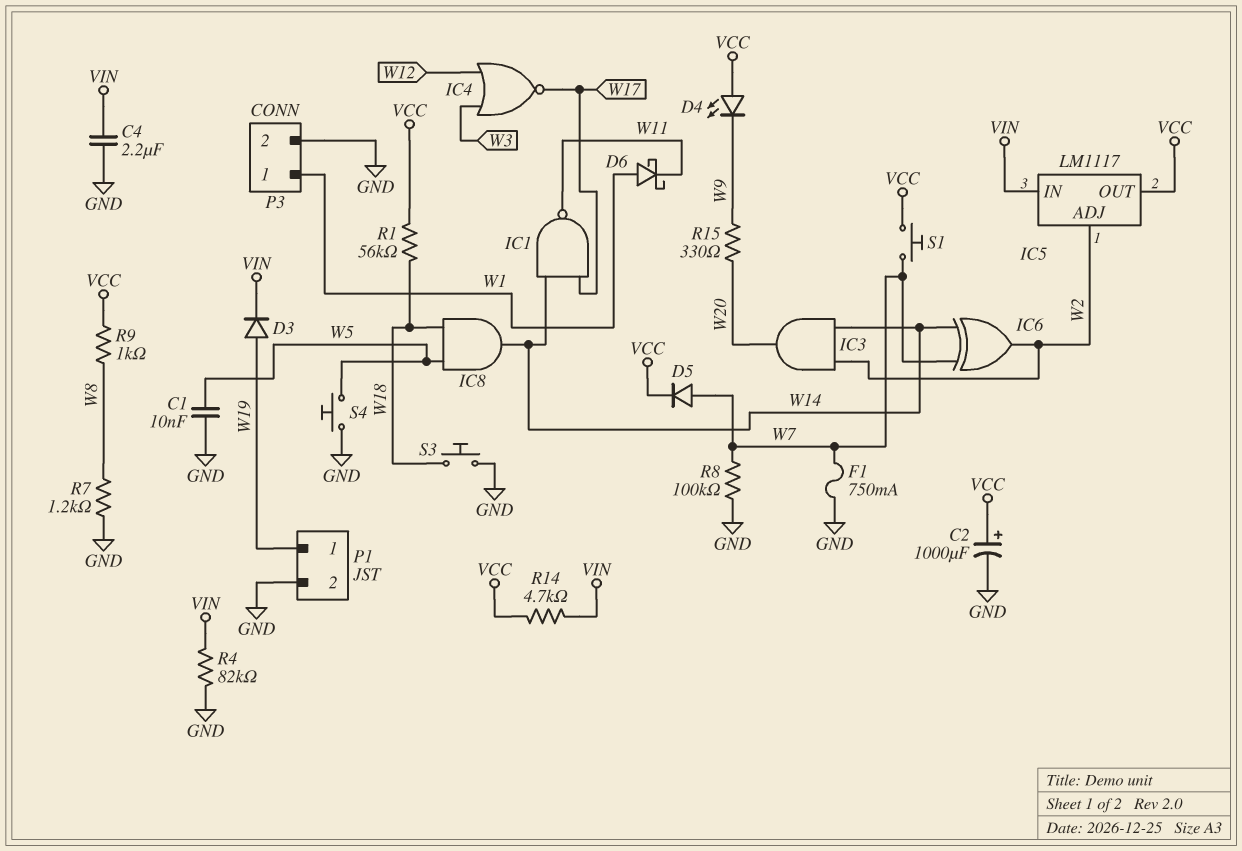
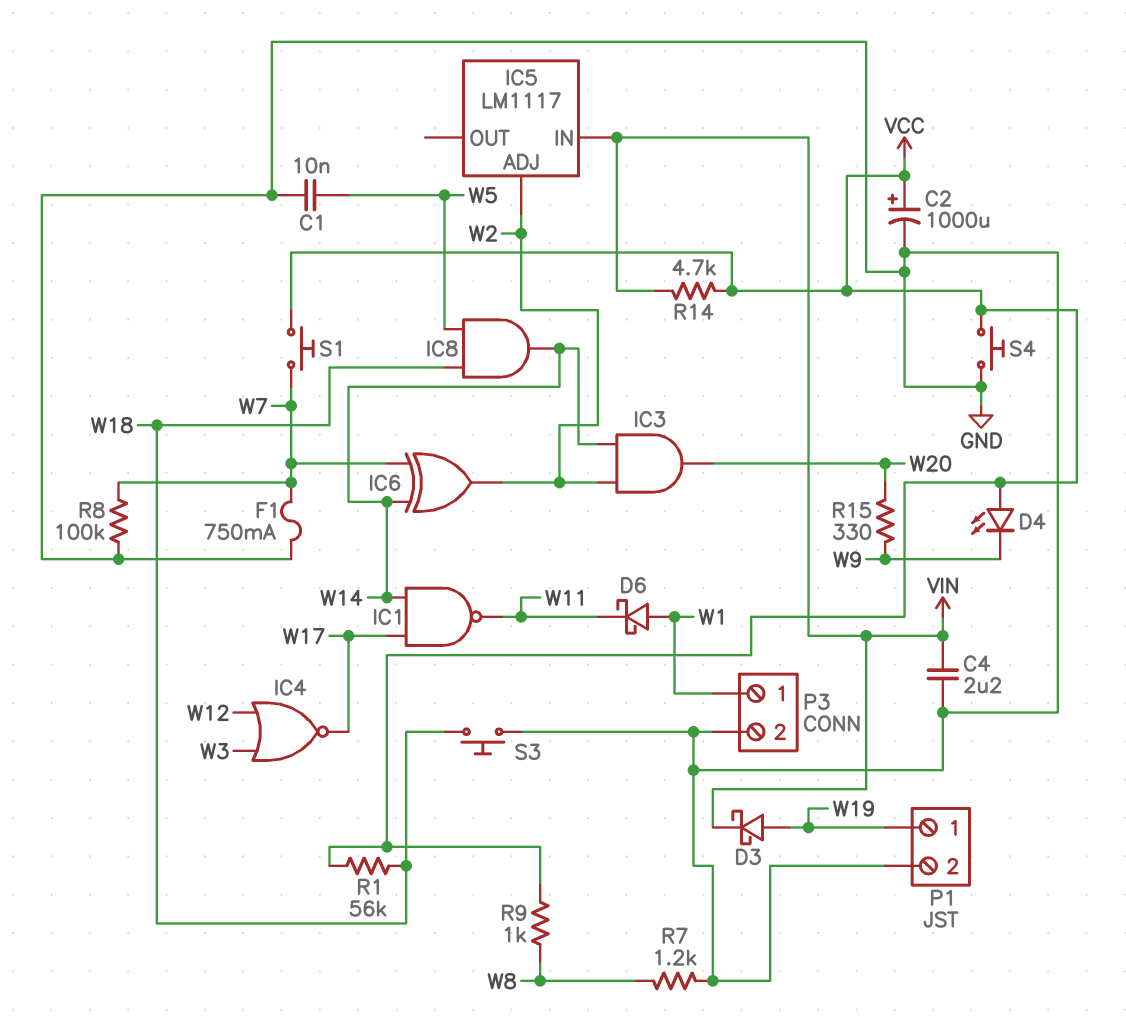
D3: diode (A W19, K VIN) -> schottky (A W19, K VIN)
D5: diode (A W7, K VCC) -> none
IC5 pin OUT: VCC -> none
R4: 82k (GND, VIN) -> none
S4: button (GND, W5) -> button (GND, VCC)

